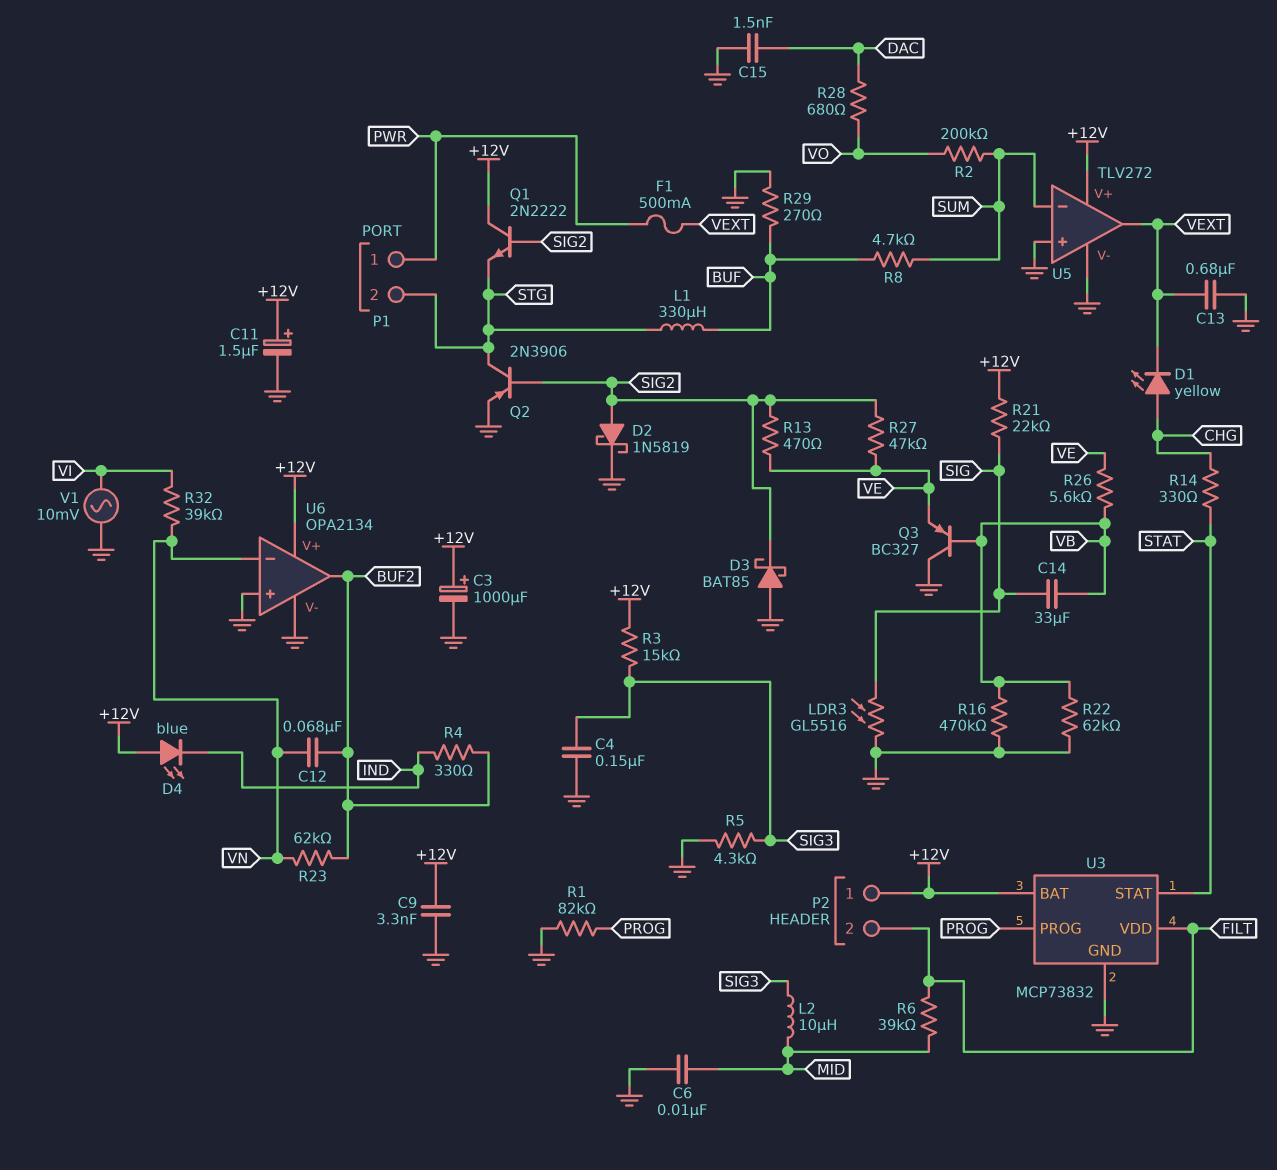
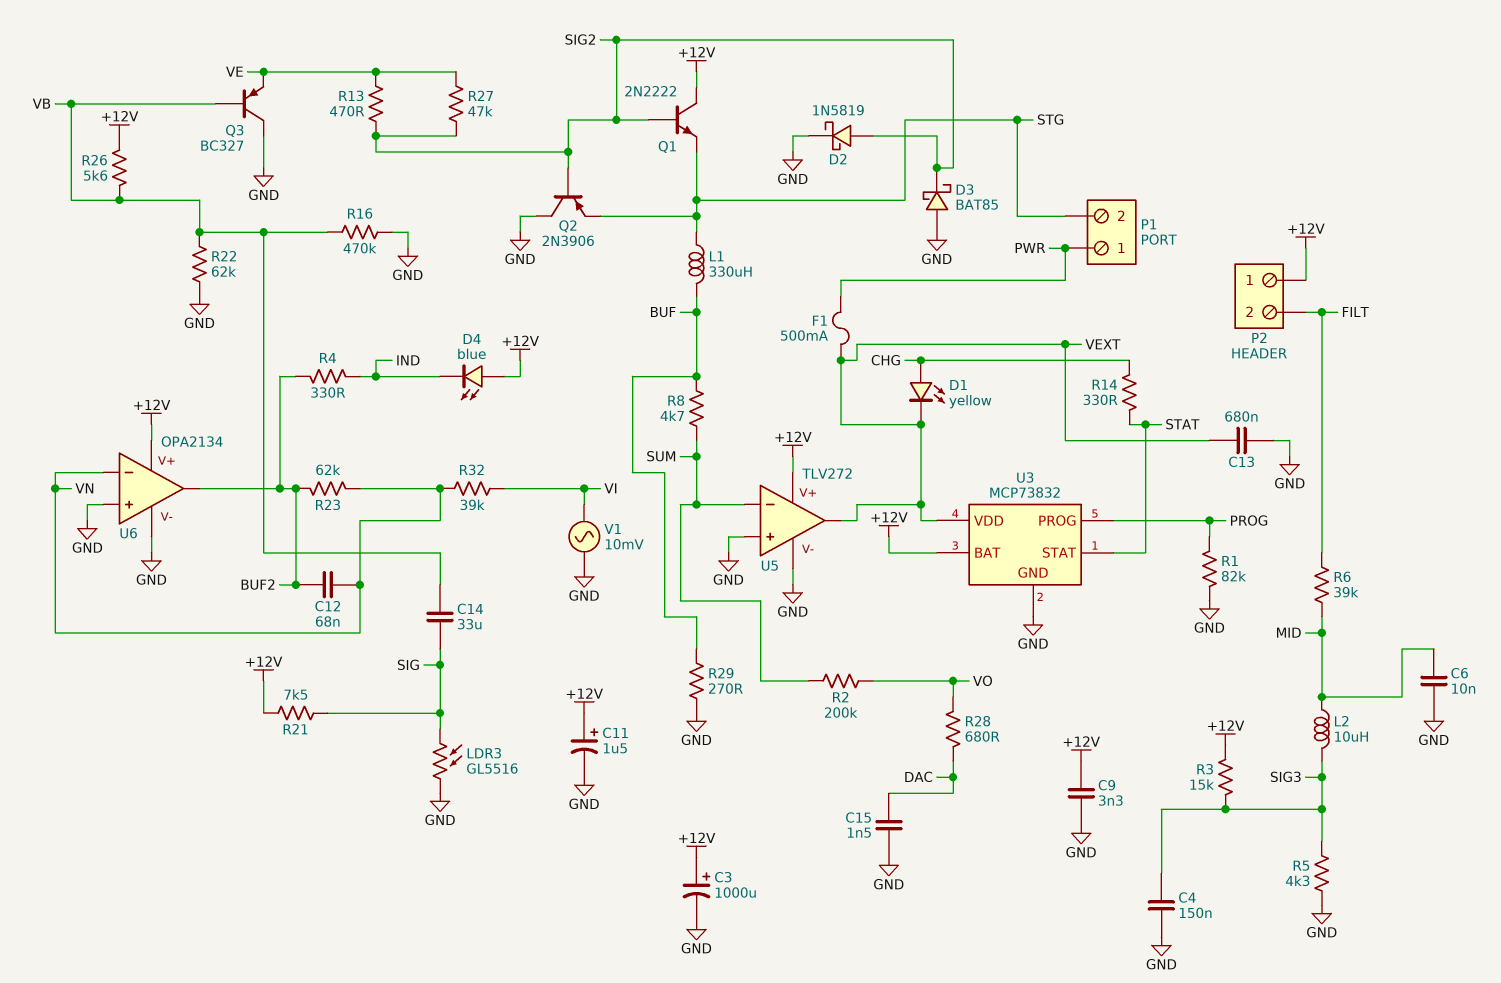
Q2: PNP 2N3906 (B SIG2, C STG, E GND) -> PNP 2N3906 (B SIG2, C GND, E STG)
R21: 22k (+12V, SIG) -> 7.5k (+12V, SIG)
R26: 5.6k (VB, VE) -> 5.6k (+12V, VB)
U3 pin VDD: FILT -> VEXT

